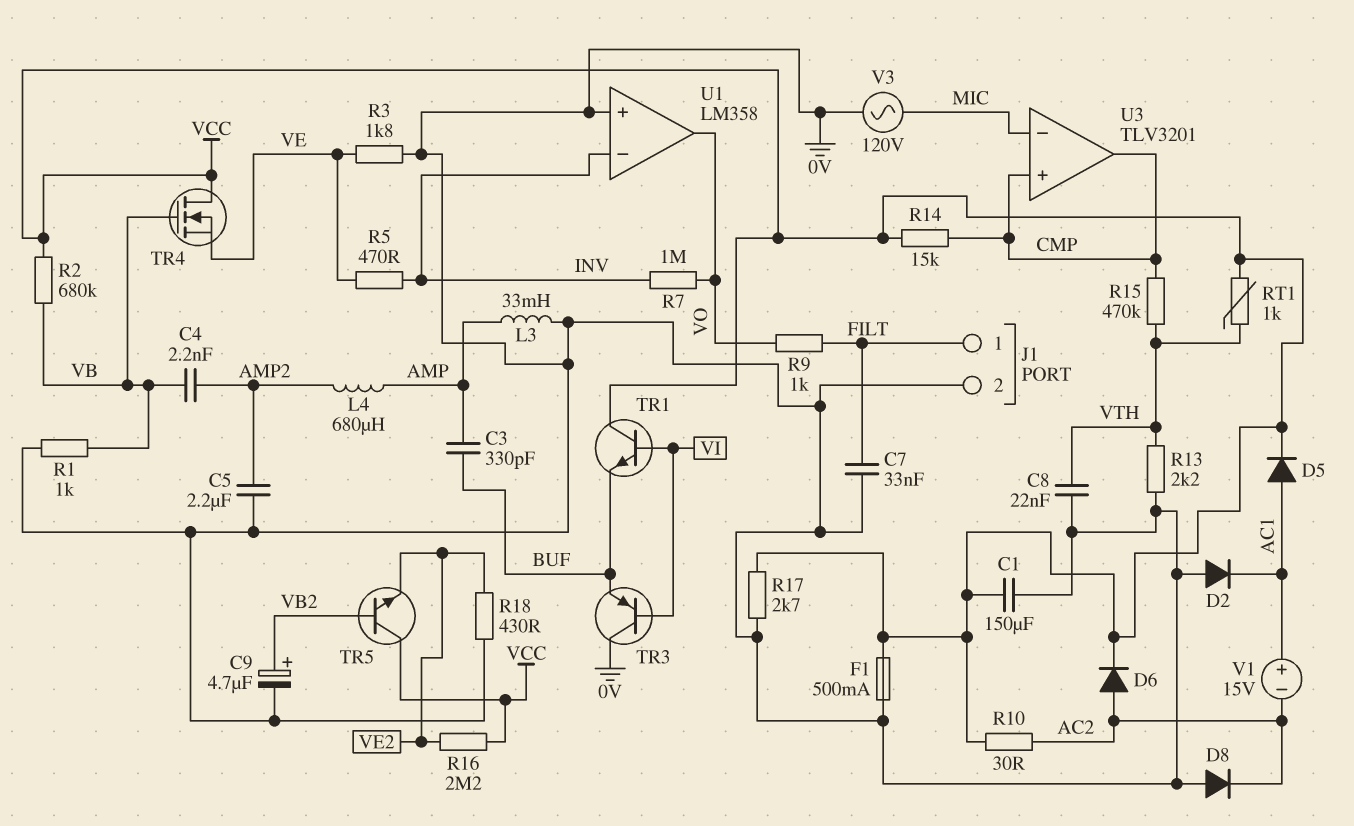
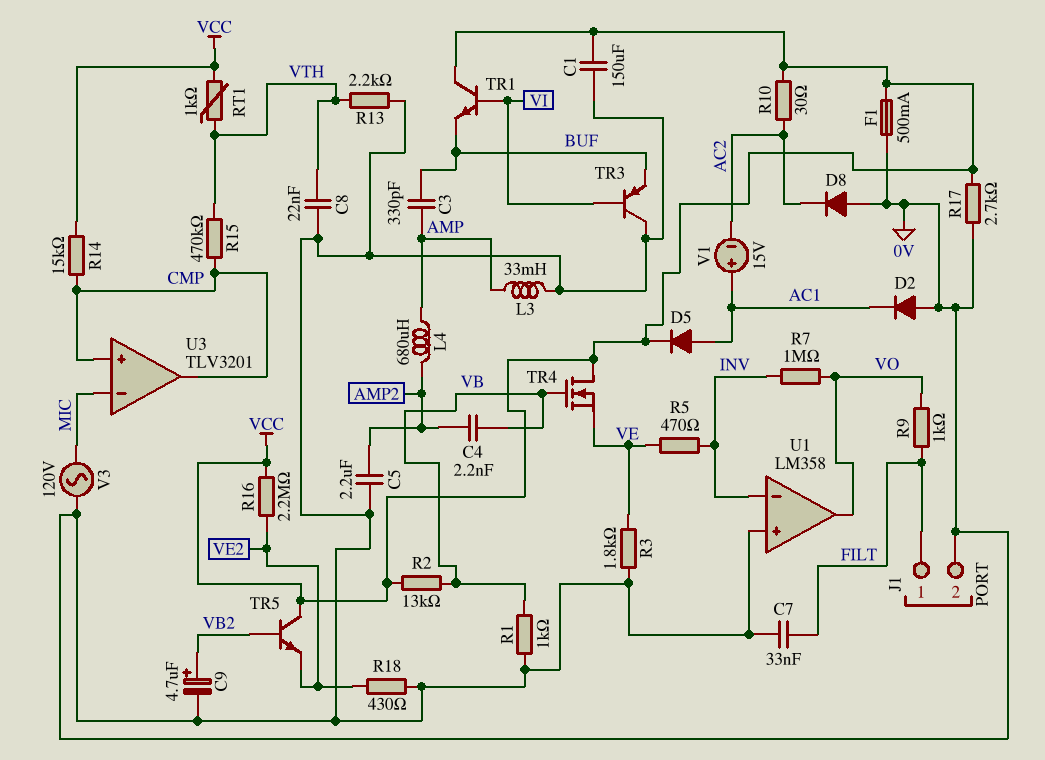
D6: diode (A AC2, K VCC) -> none
R2: 680k (VB, VCC) -> 13k (VB, VCC)

